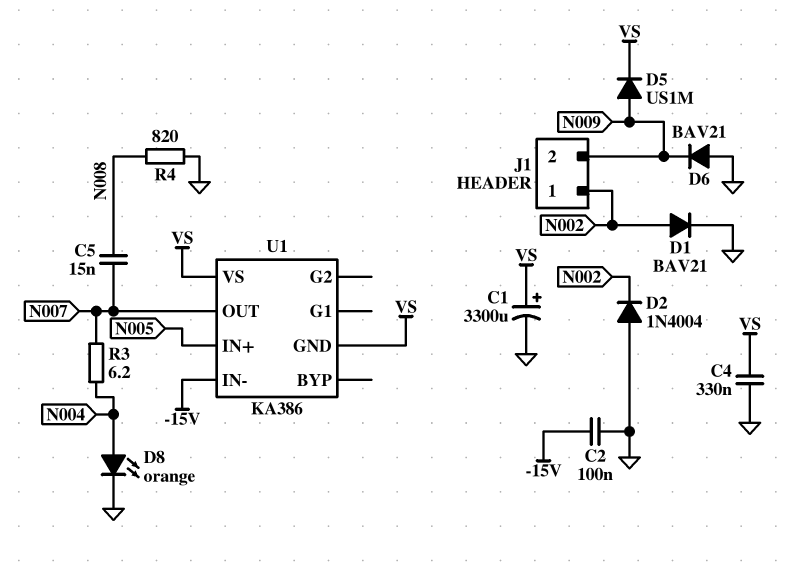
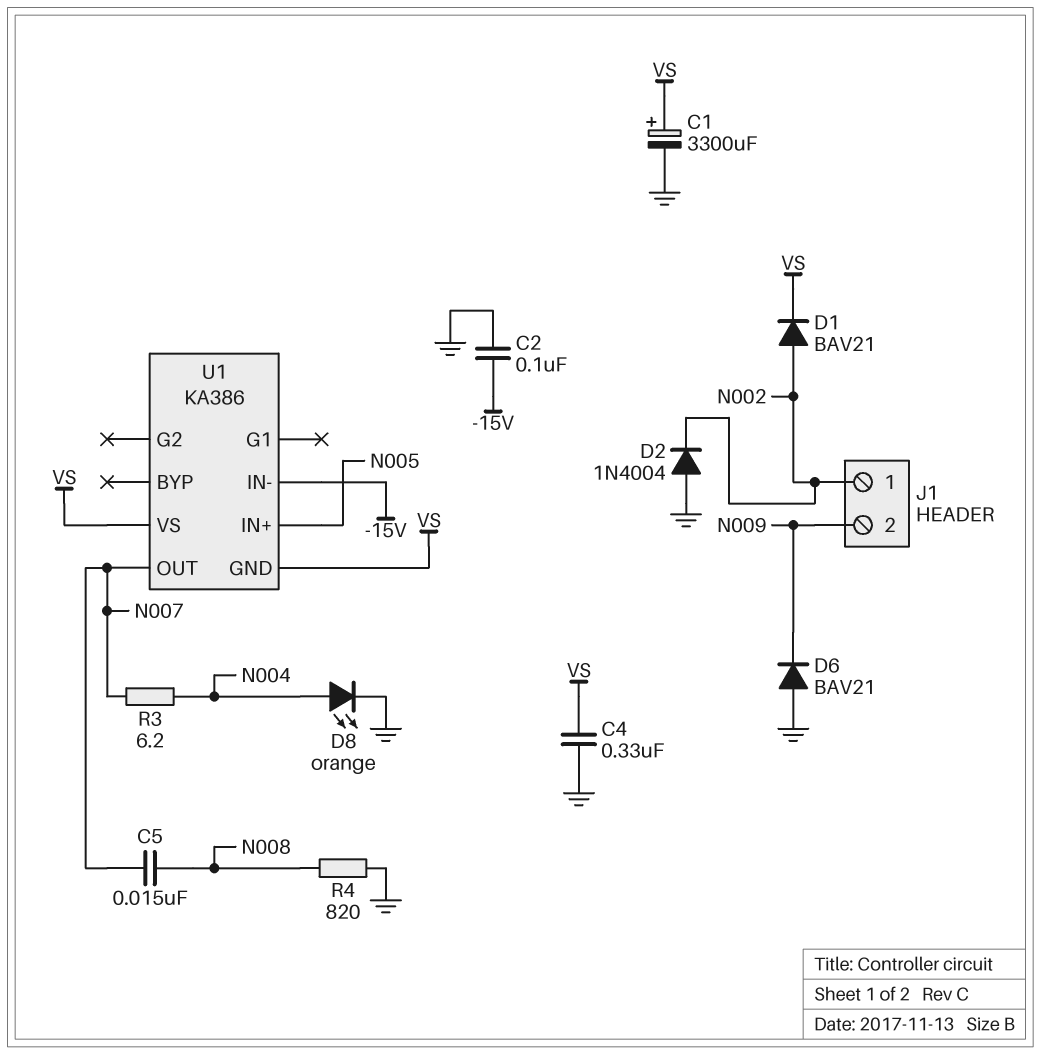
D1: diode BAV21 (A N002, K GND) -> diode BAV21 (A N002, K VS)
D5: diode US1M (A N009, K VS) -> none

